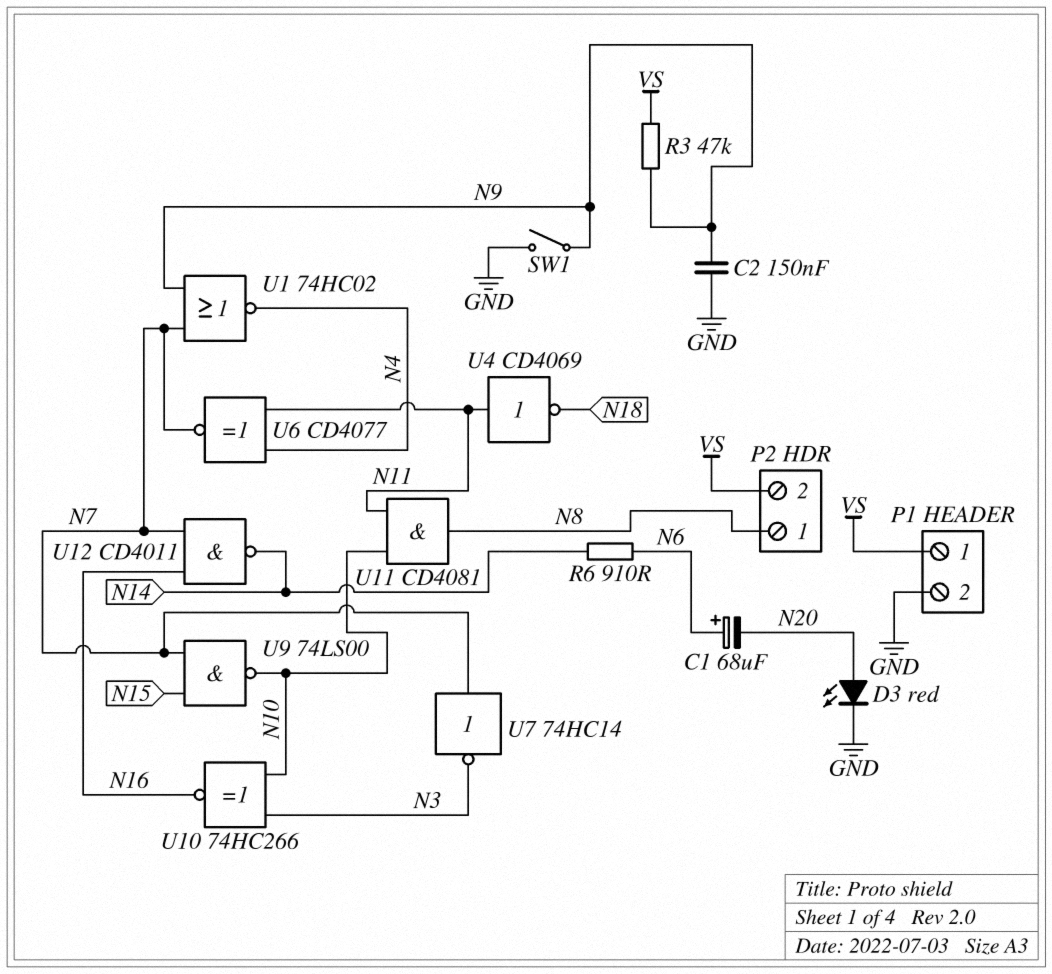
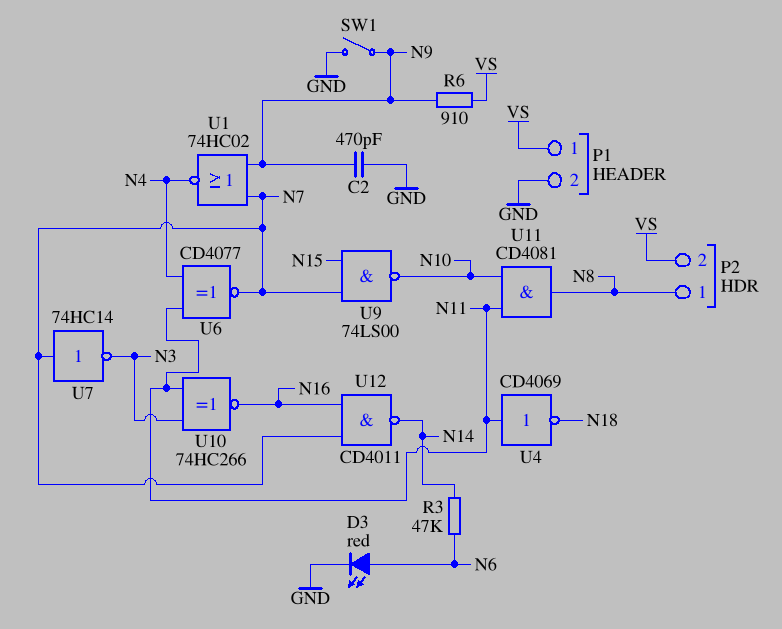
C1: 68uF (plus N6, minus N20) -> none
C2: 150nF (GND, N9) -> 470pF (GND, N9)
D3: LED red (A N20, K GND) -> LED red (A N6, K GND)
R3: 47k (N9, VS) -> 47k (N6, N14)
R6: 910 (N6, N14) -> 910 (N9, VS)
U10: XNOR 74HC266 (in N3, in N10, out N16) -> XNOR 74HC266 (in N3, in N11, out N16)

